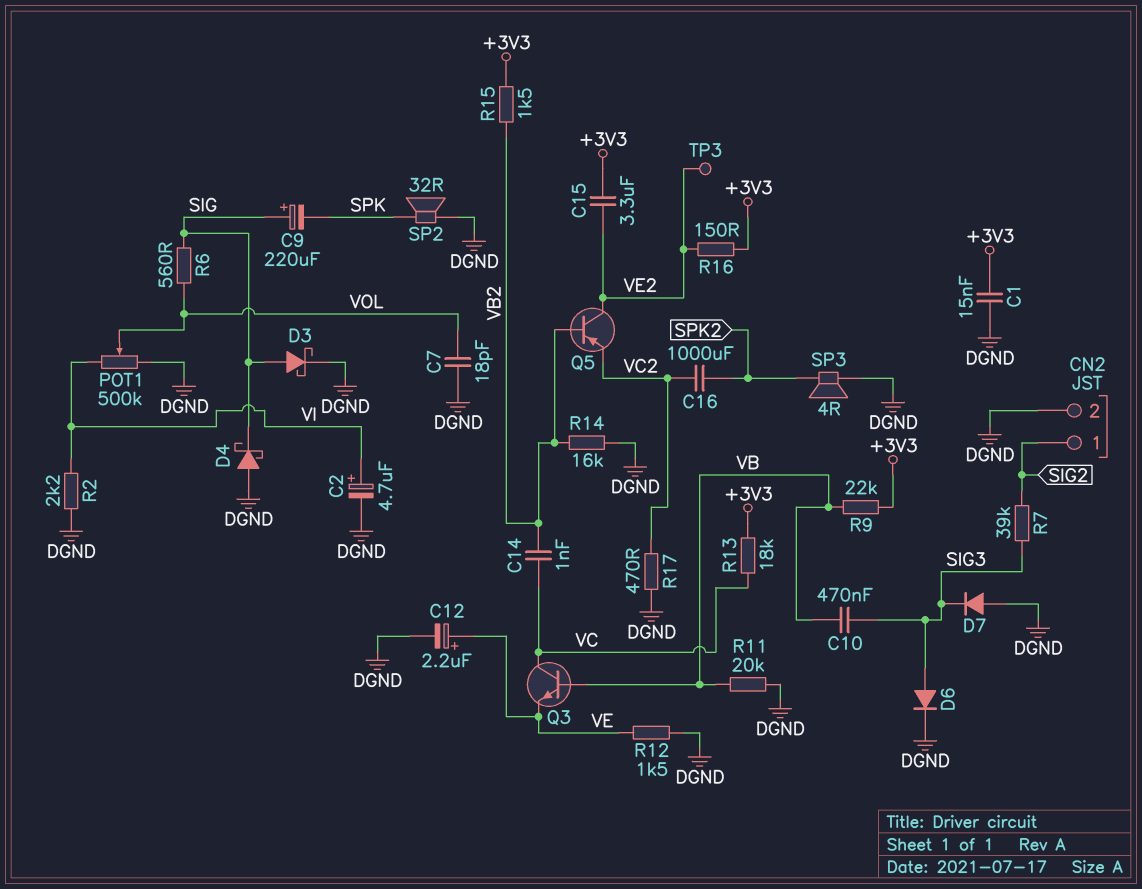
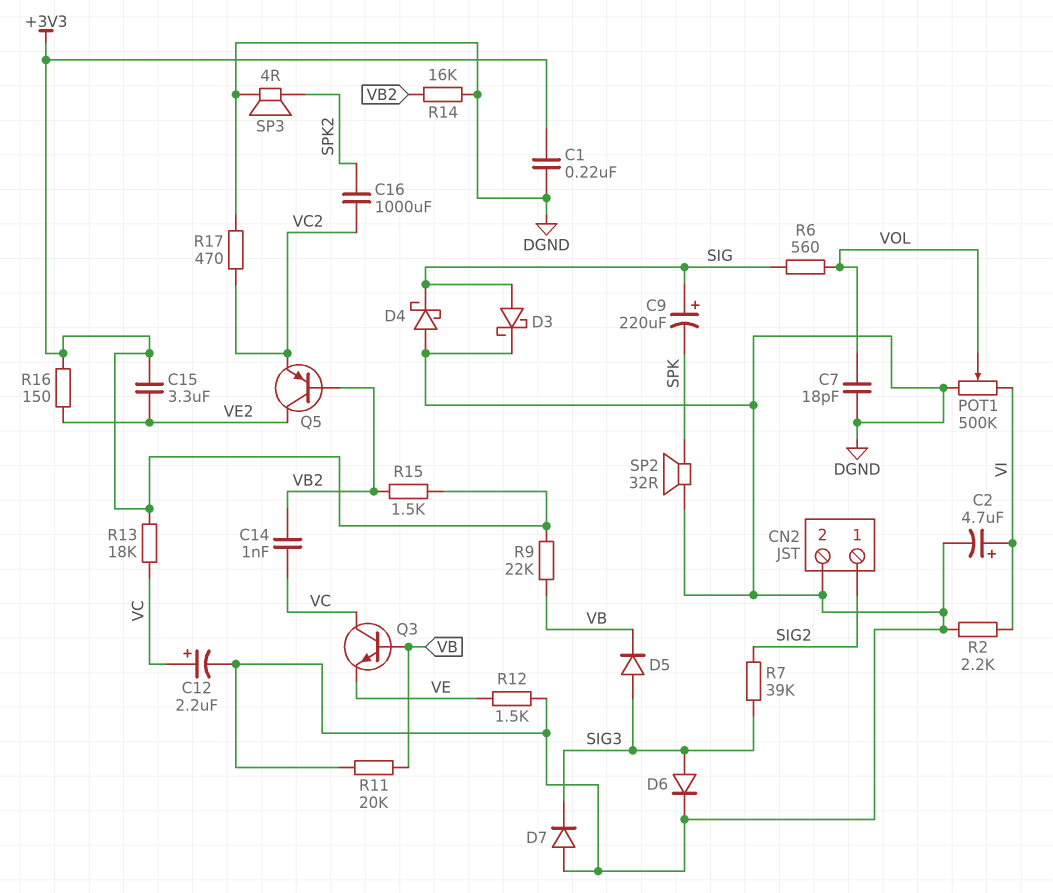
C1: 15nF (+3V3, DGND) -> 220nF (+3V3, DGND)
C10: 470nF (SIG3, VB) -> none
C12: 2.2uF (plus VE, minus DGND) -> 2.2uF (plus VC, minus DGND)
D5: none -> diode (A SIG3, K VB)
TP3: test point (VE2) -> none

